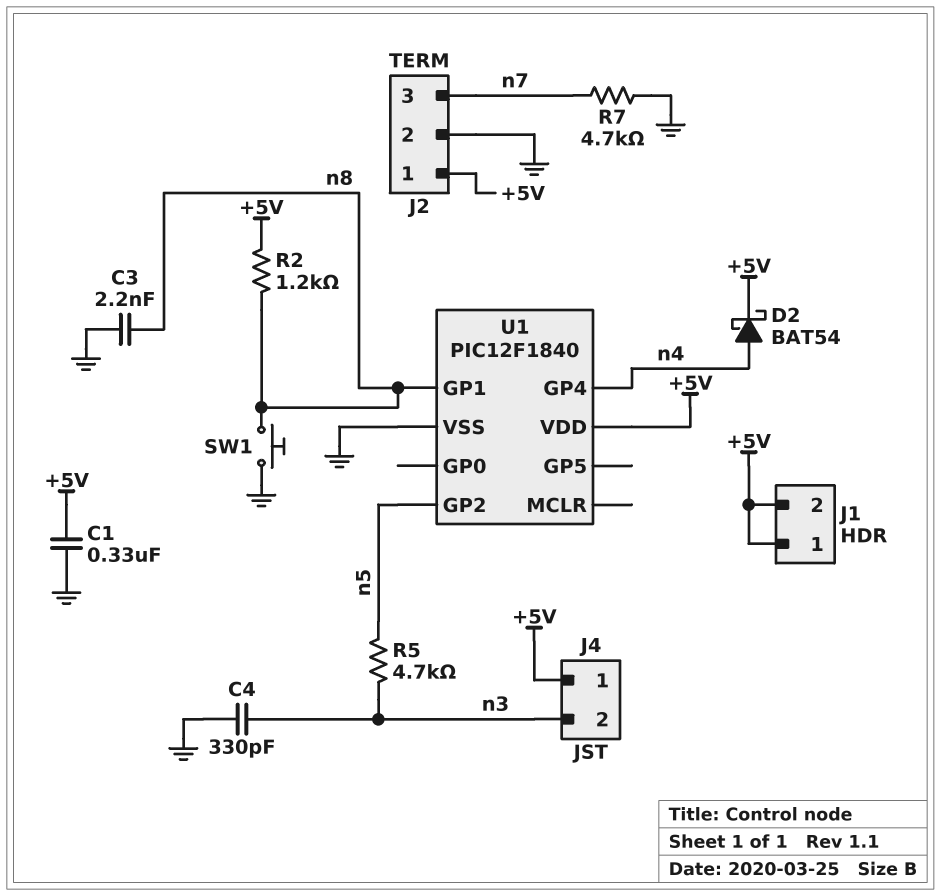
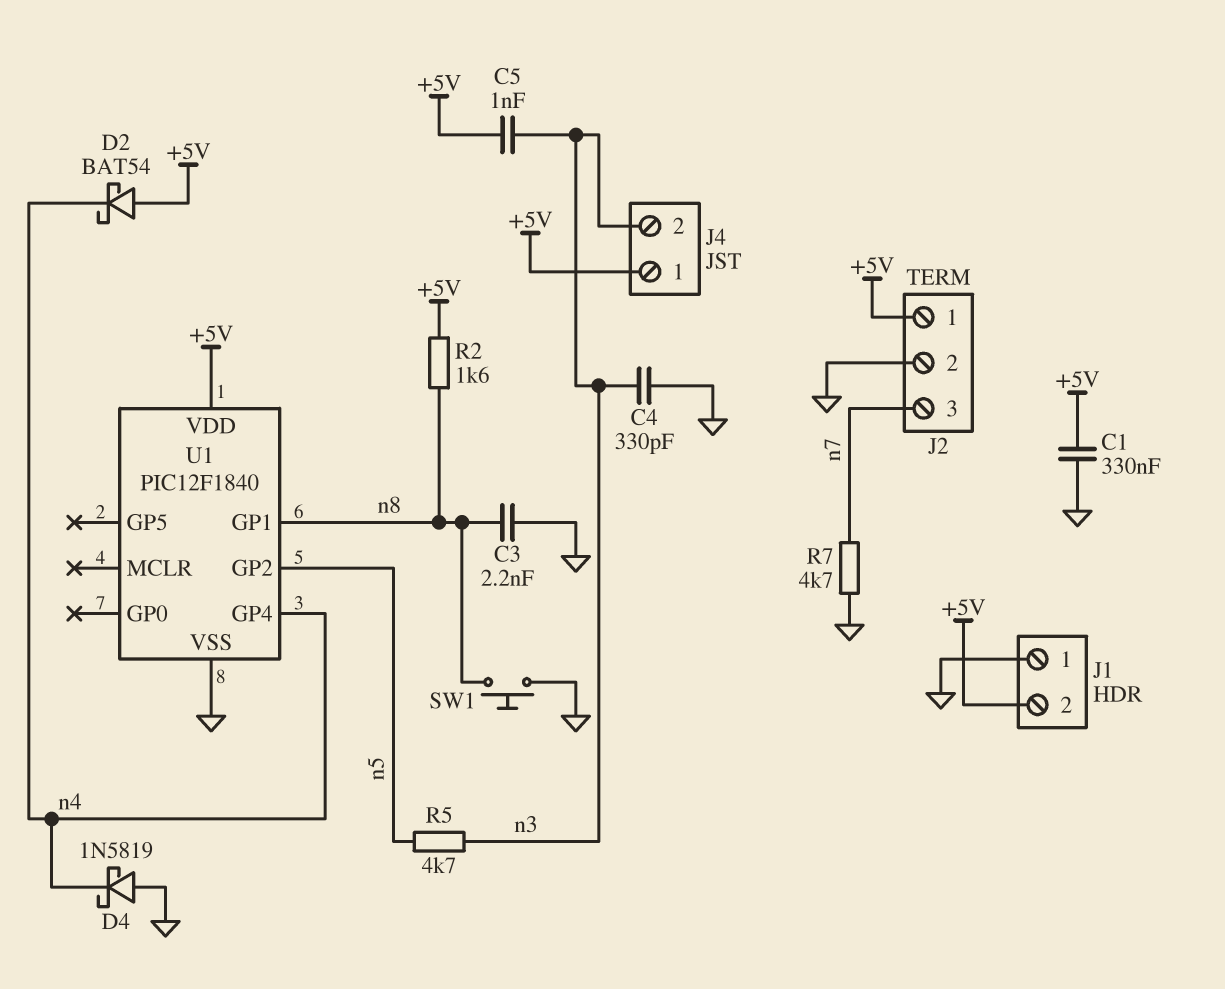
C5: none -> 1nF (+5V, n3)
D2: schottky BAT54 (A n4, K +5V) -> schottky BAT54 (A +5V, K n4)
D4: none -> schottky 1N5819 (A GND, K n4)
J1 pin 1: +5V -> GND
R2: 1.2k (+5V, n8) -> 1.6k (+5V, n8)

